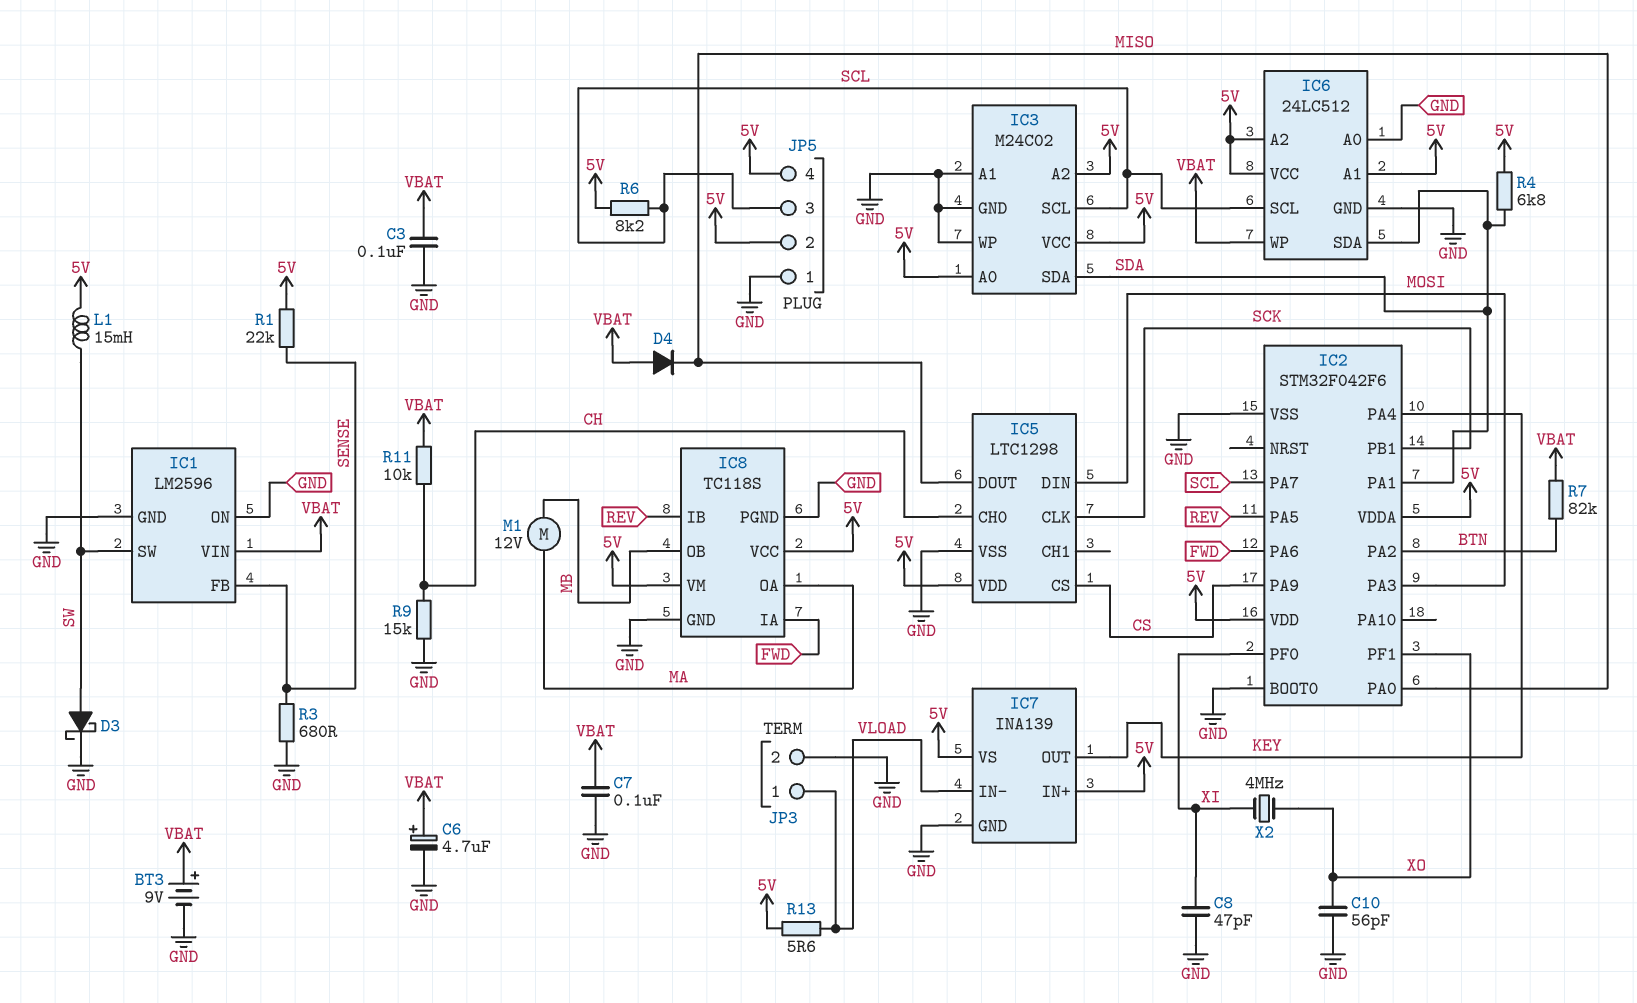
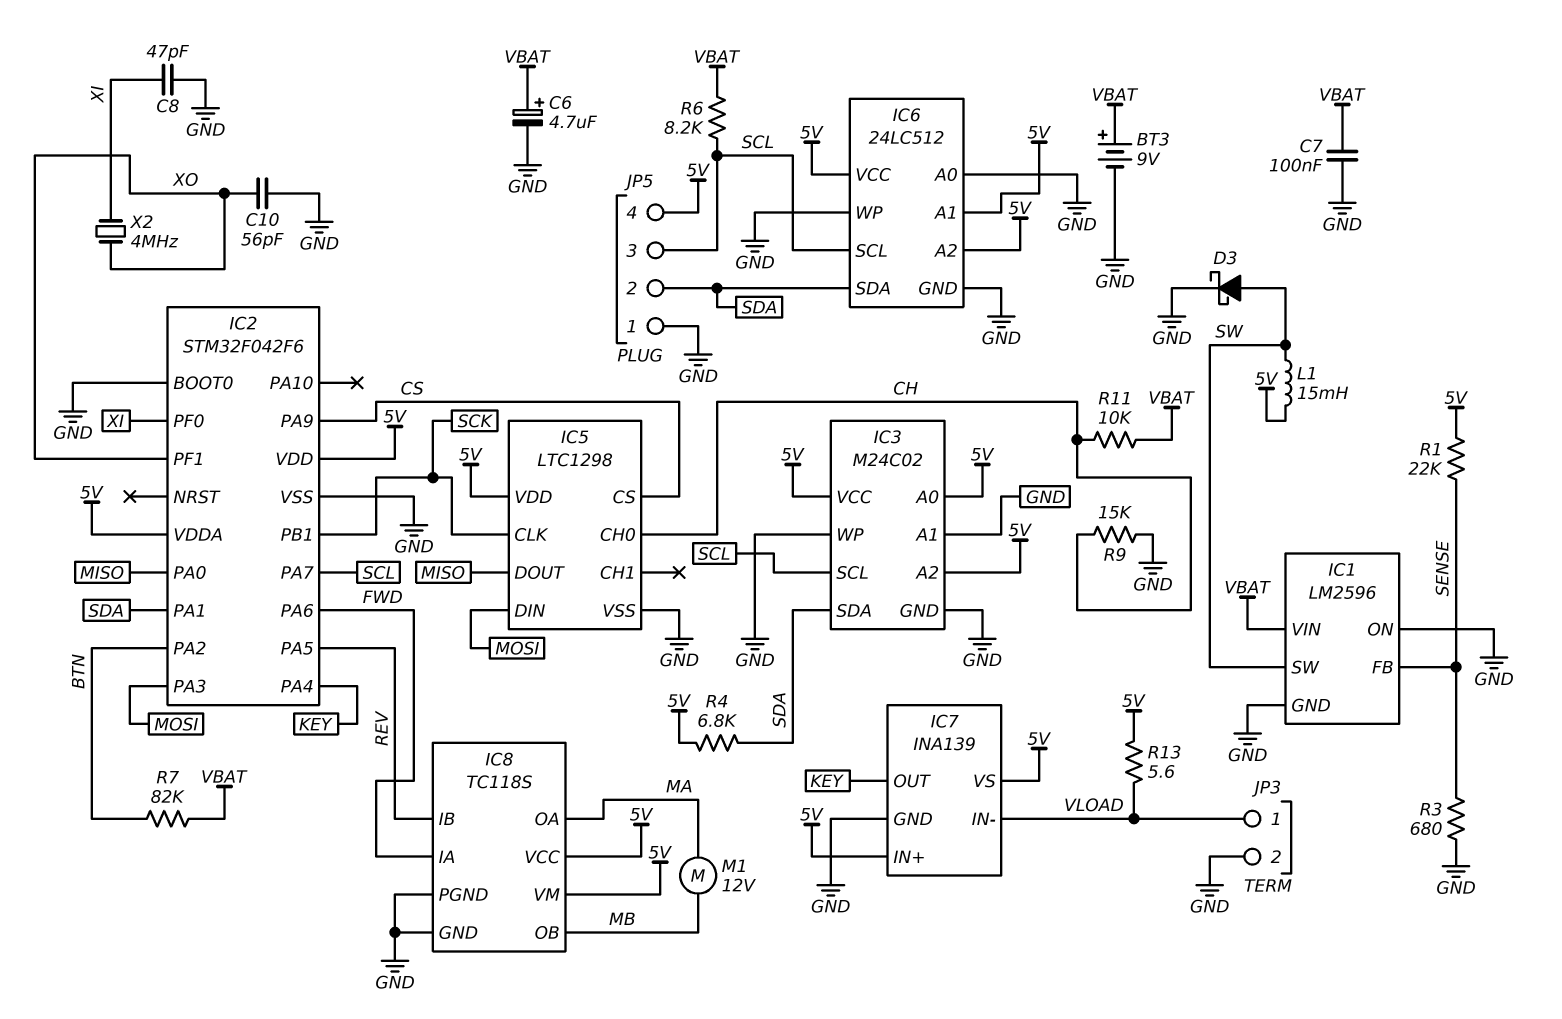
C3: 100nF (GND, VBAT) -> none
D4: diode (A VBAT, K MISO) -> none
IC6 pin WP: VBAT -> GND
JP5 pin 2: 5V -> SDA
R6: 8.2k (5V, SCL) -> 8.2k (SCL, VBAT)

